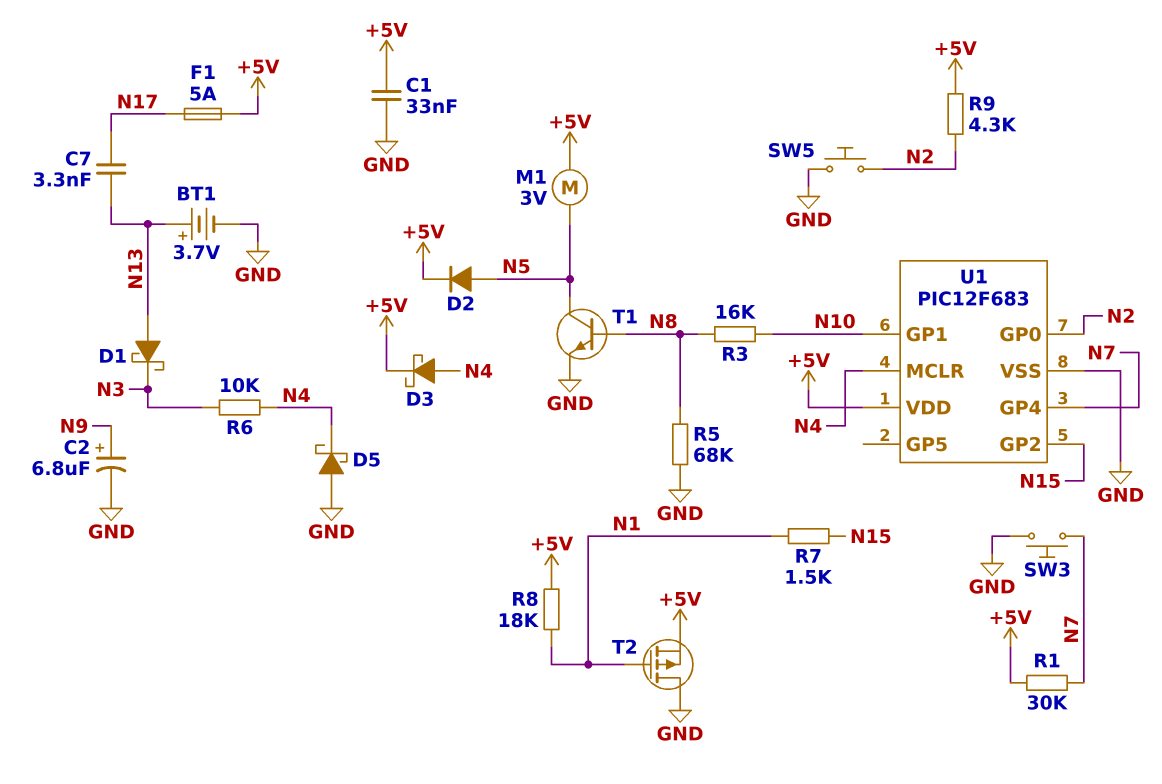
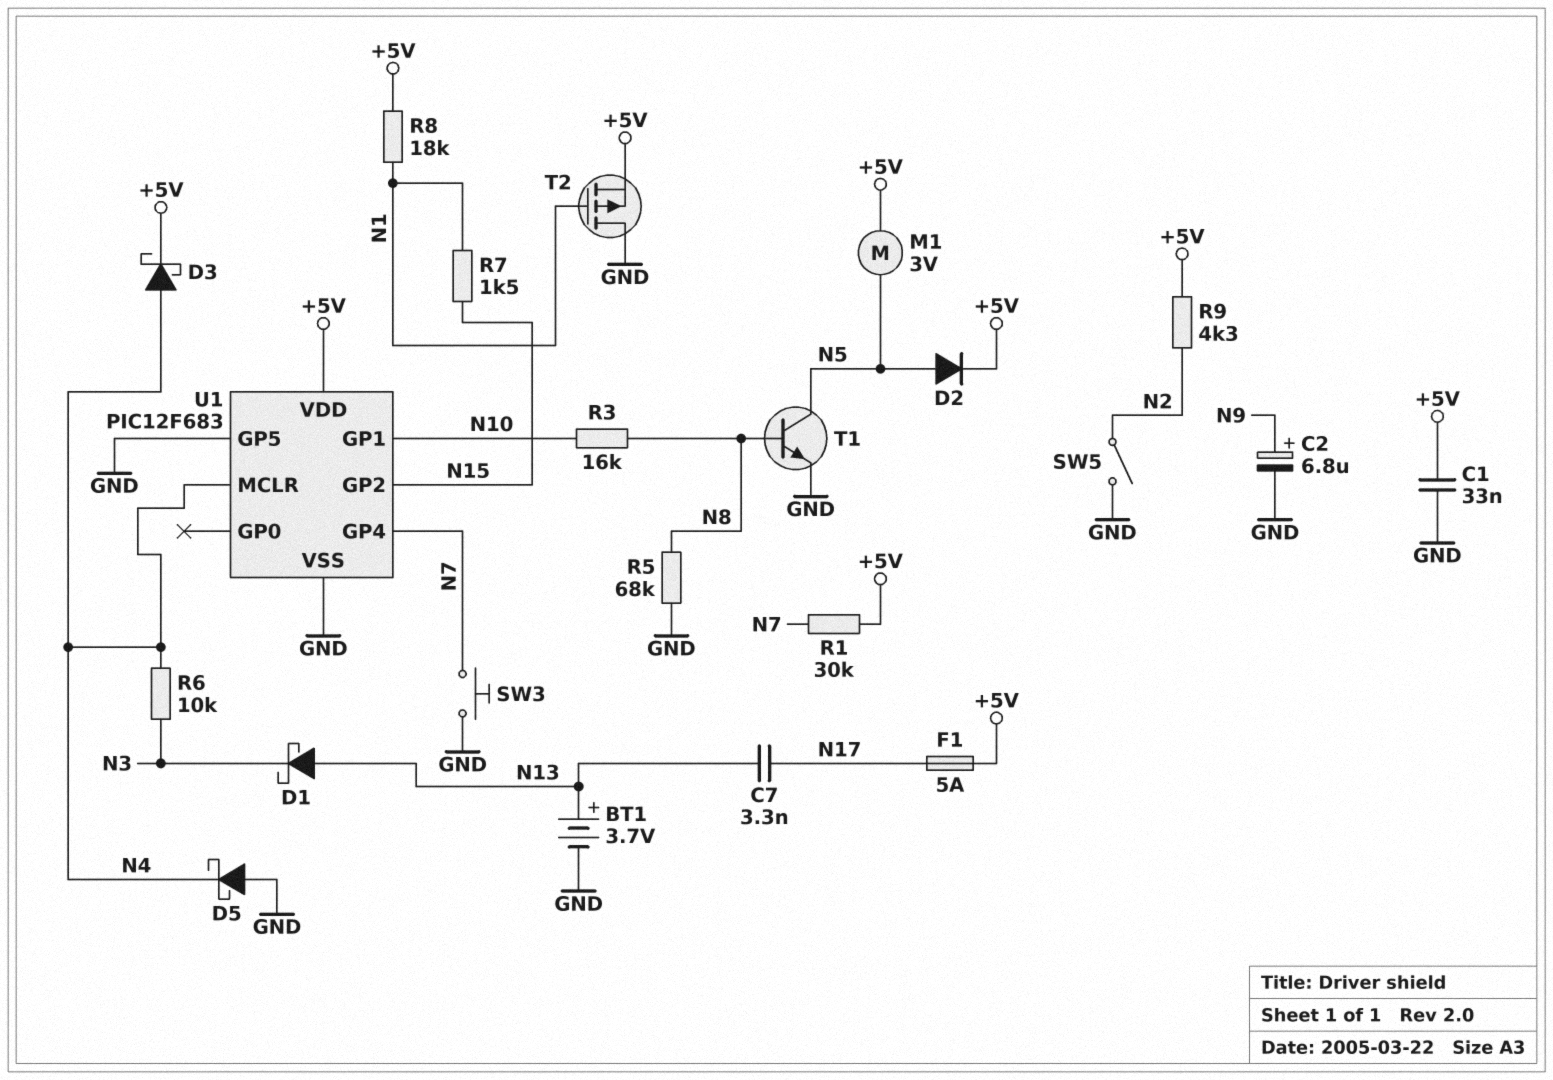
SW5: button (GND, N2) -> switch (GND, N2)
U1 pin GP0: N2 -> none
U1 pin GP5: none -> GND

